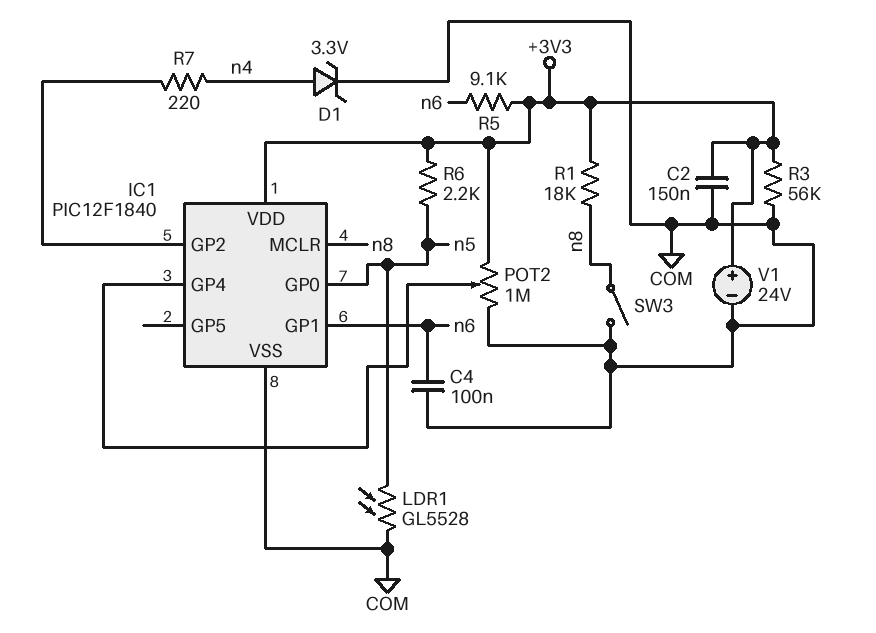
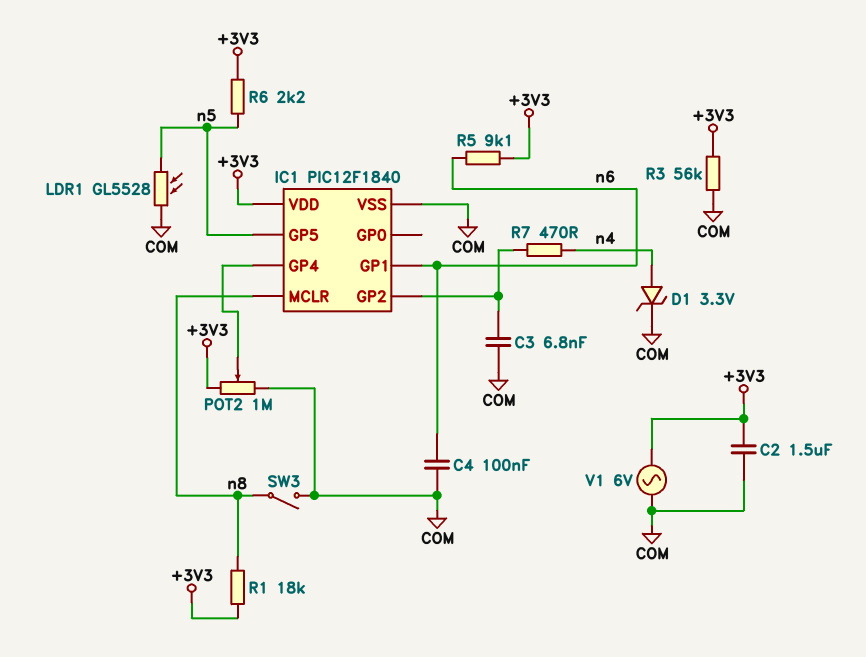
C2: 150nF (+3V3, COM) -> 1.5uF (+3V3, COM)
C3: none -> 6.8nF (COM, IC1/GP2)
IC1 pin GP0: n5 -> none
IC1 pin GP5: none -> n5
R7: 220 (IC1/GP2, n4) -> 470 (IC1/GP2, n4)
V1: 24V (plus +3V3, minus COM) -> AC 6V (+3V3, COM)

